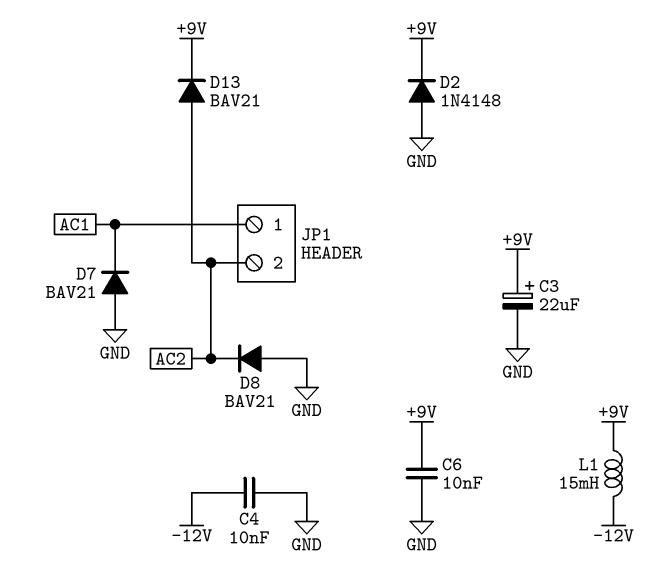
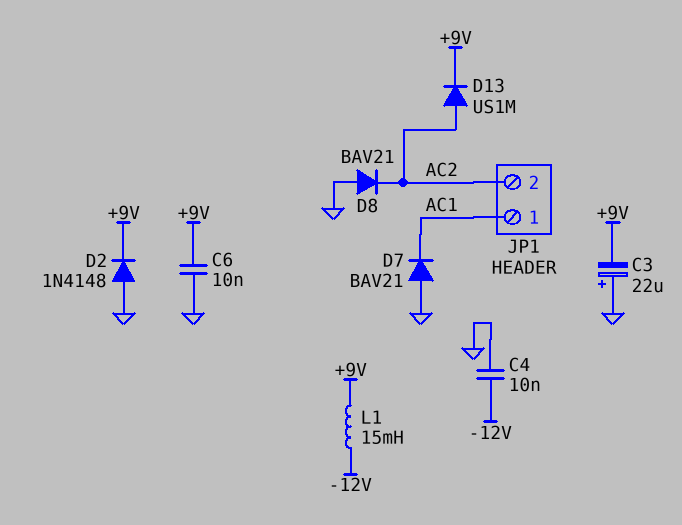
C3: 22uF (plus +9V, minus GND) -> 22uF (plus GND, minus +9V)
D13: diode BAV21 (A AC2, K +9V) -> diode US1M (A AC2, K +9V)

